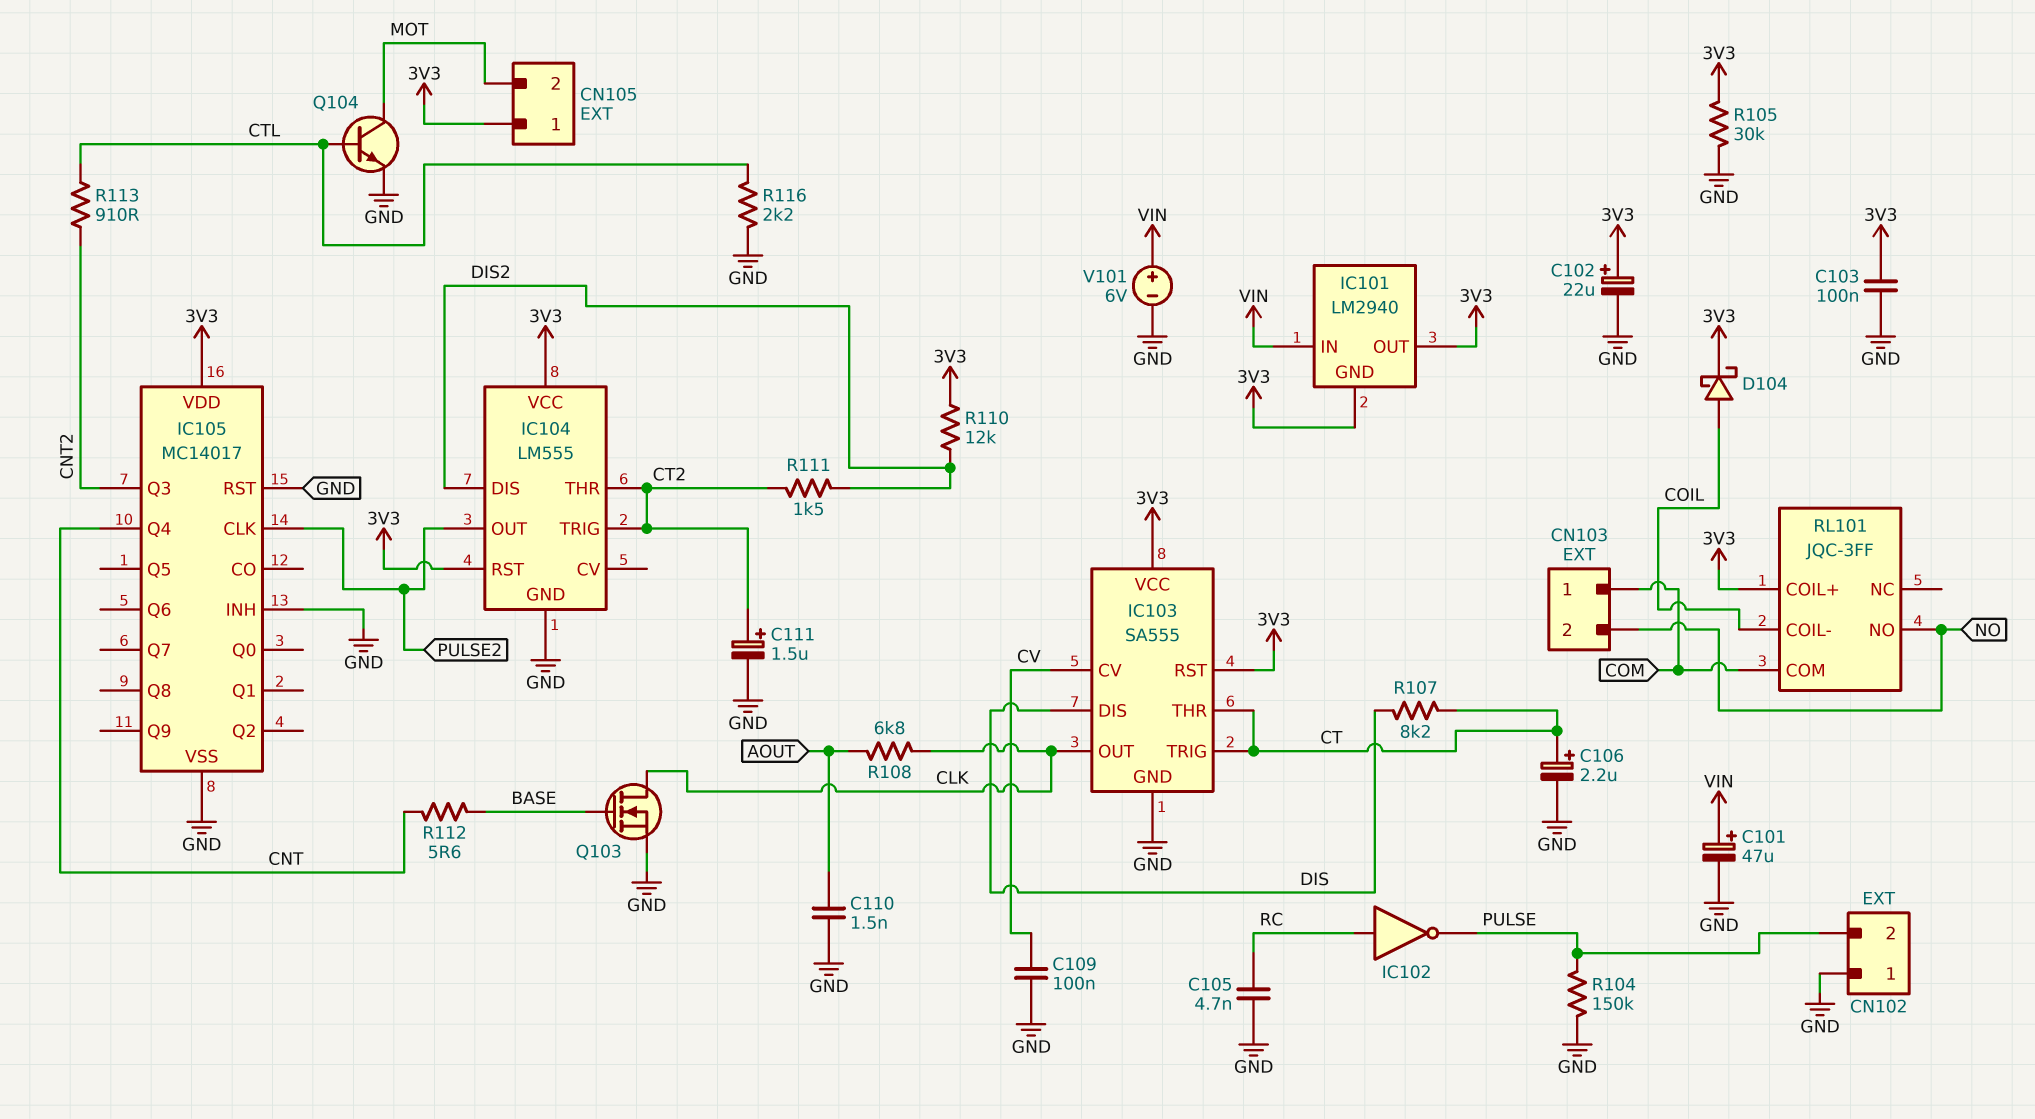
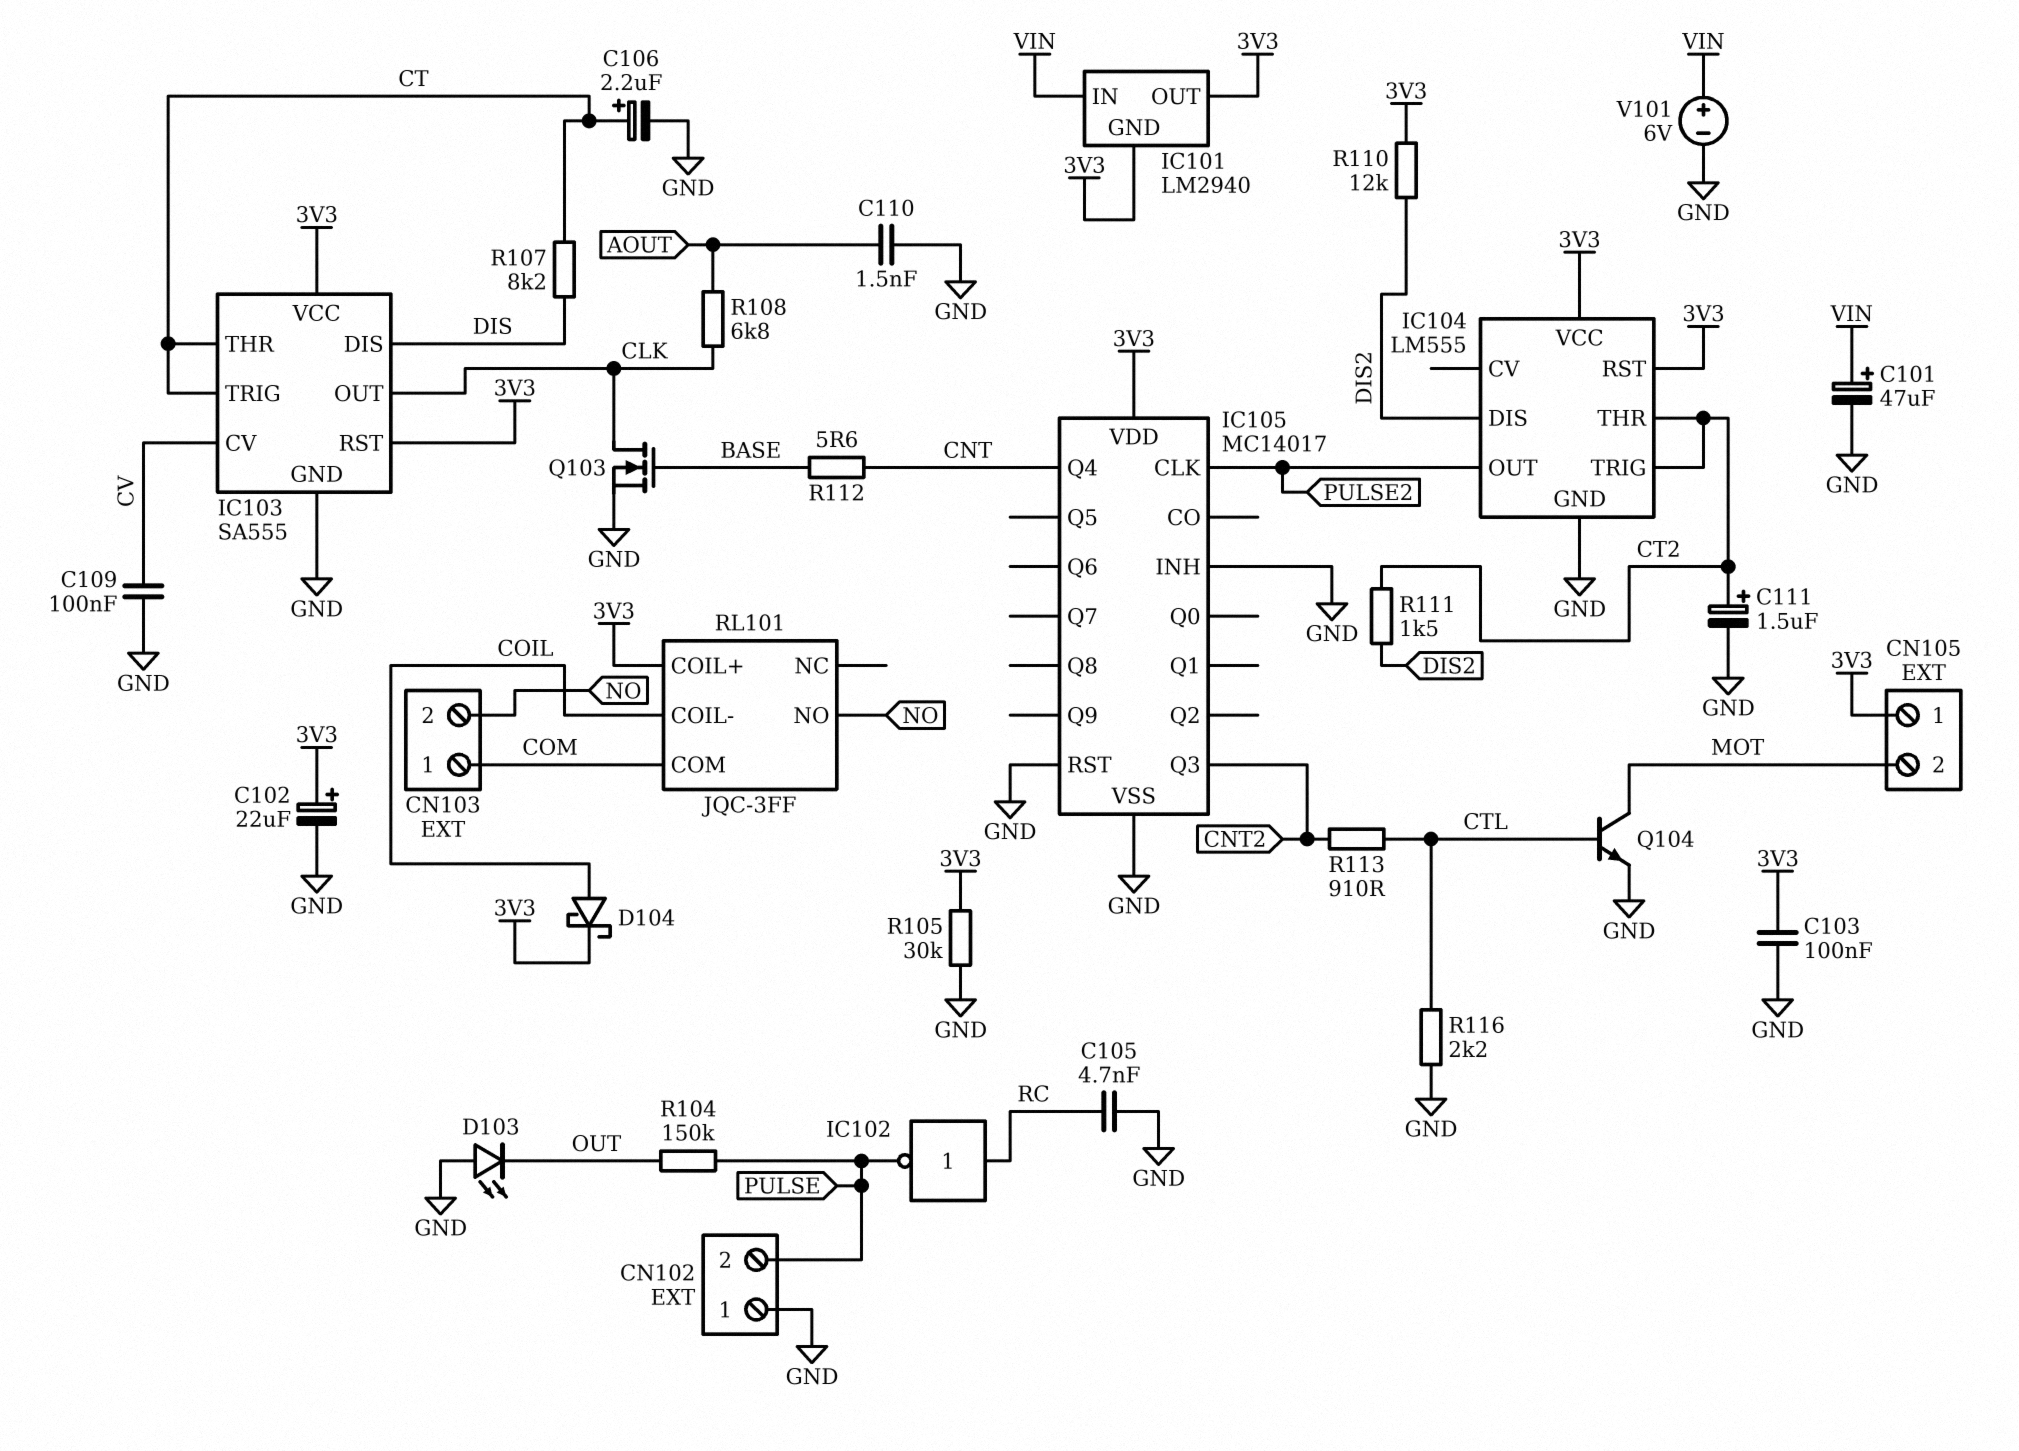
D103: none -> LED (A GND, K OUT)
R104: 150k (GND, PULSE) -> 150k (OUT, PULSE)

